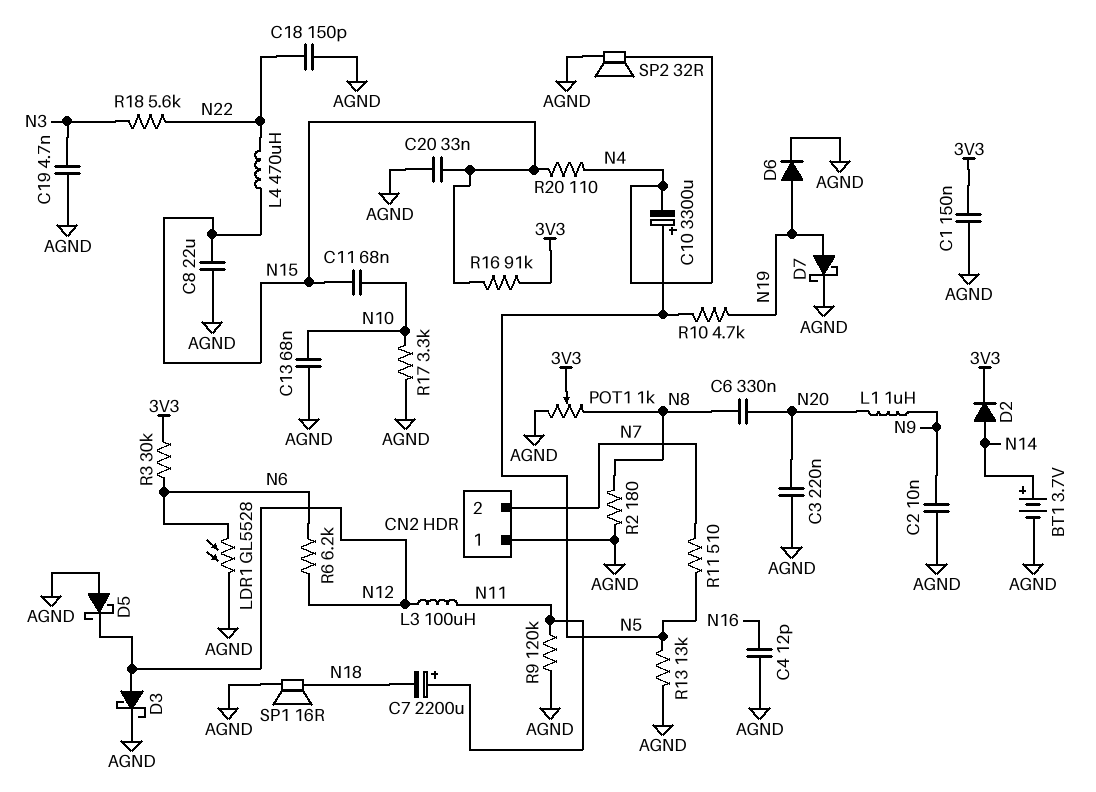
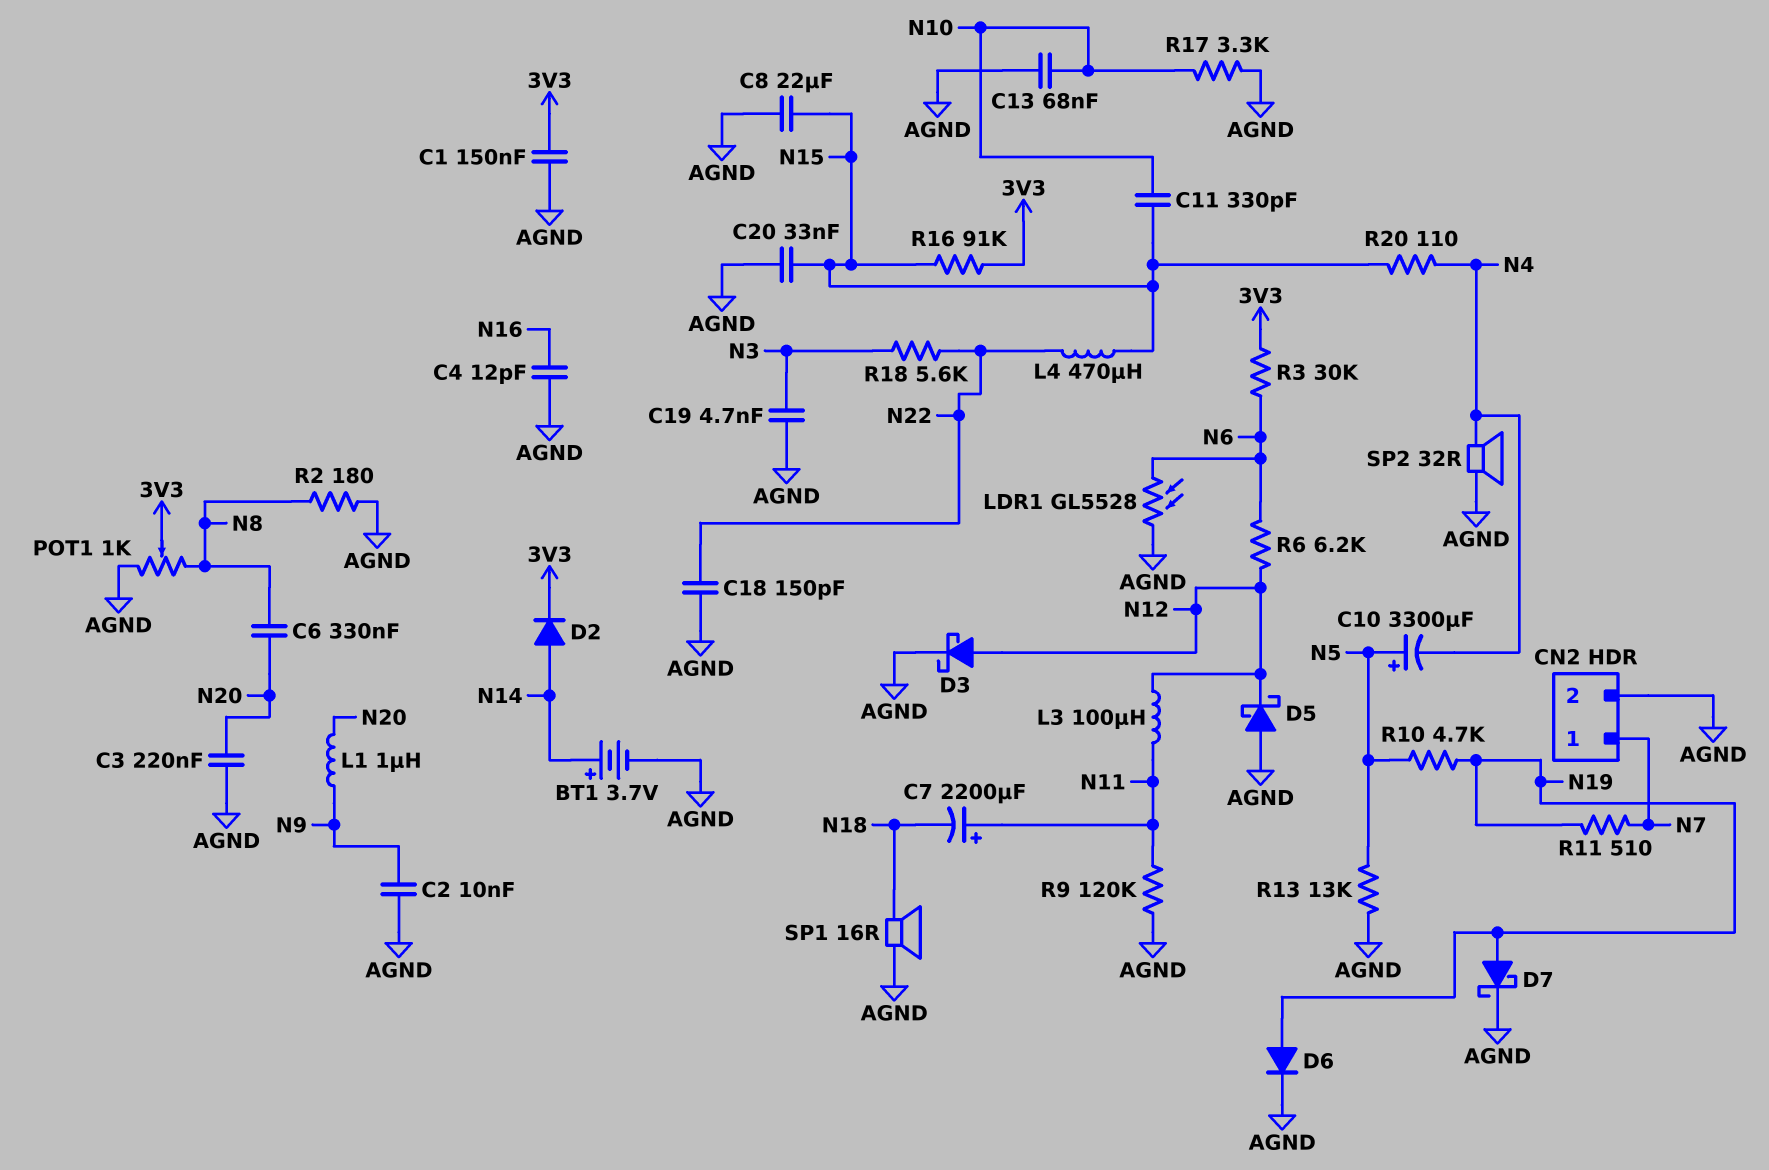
C11: 68nF (N10, N15) -> 330pF (N10, N15)
CN2 pin 1: AGND -> N7
CN2 pin 2: N7 -> AGND
R11: 510 (N5, N7) -> 510 (N7, N19)

